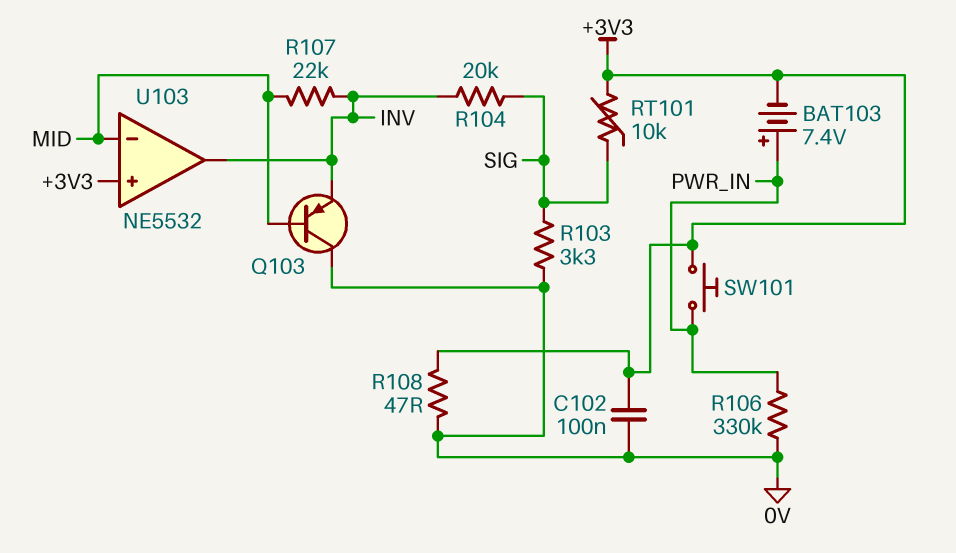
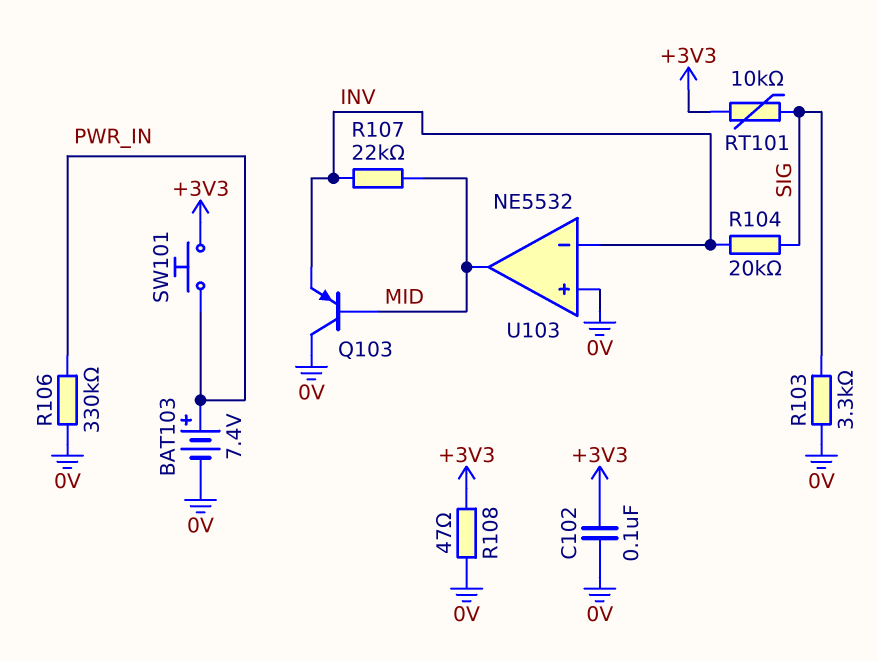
BAT103: 7.4V (plus PWR_IN, minus +3V3) -> 7.4V (plus PWR_IN, minus 0V)
U103 pin in+: +3V3 -> 0V
U103 pin in-: MID -> INV
U103 pin out: INV -> MID

